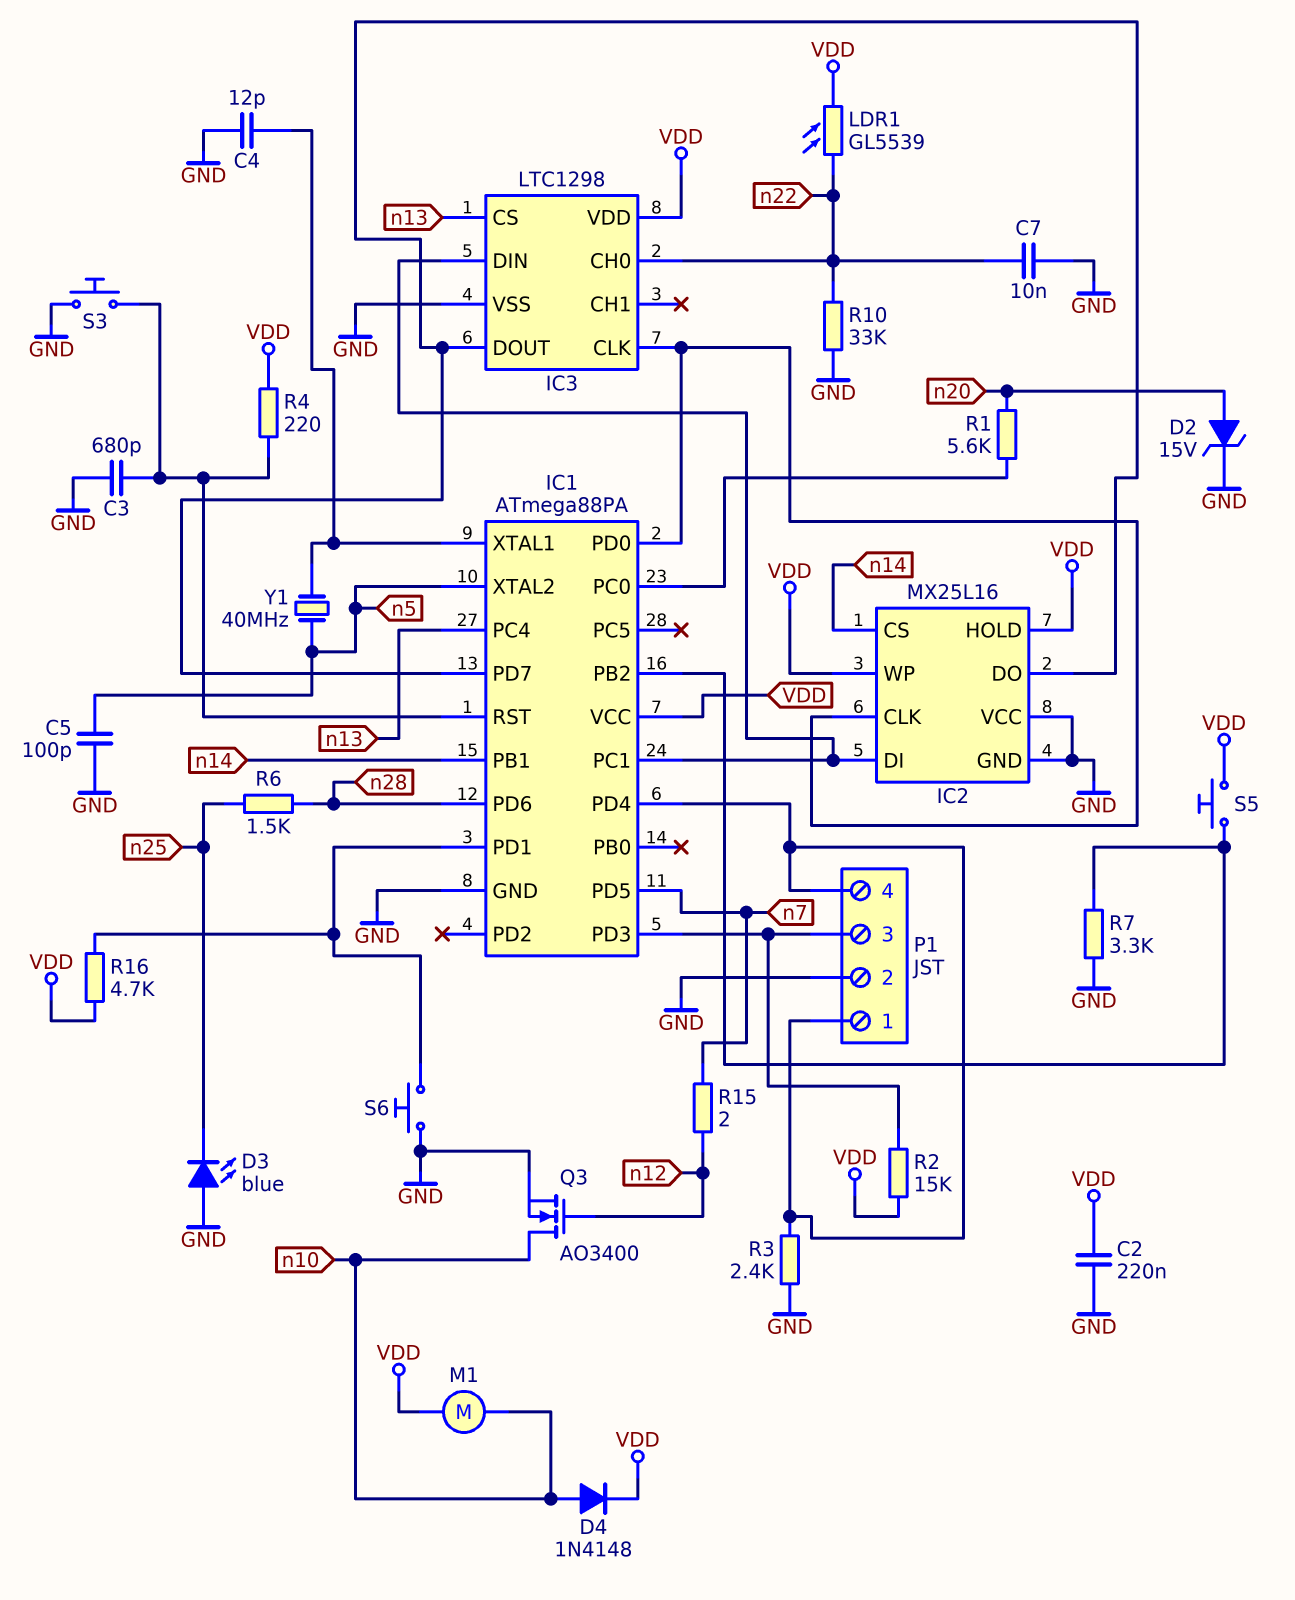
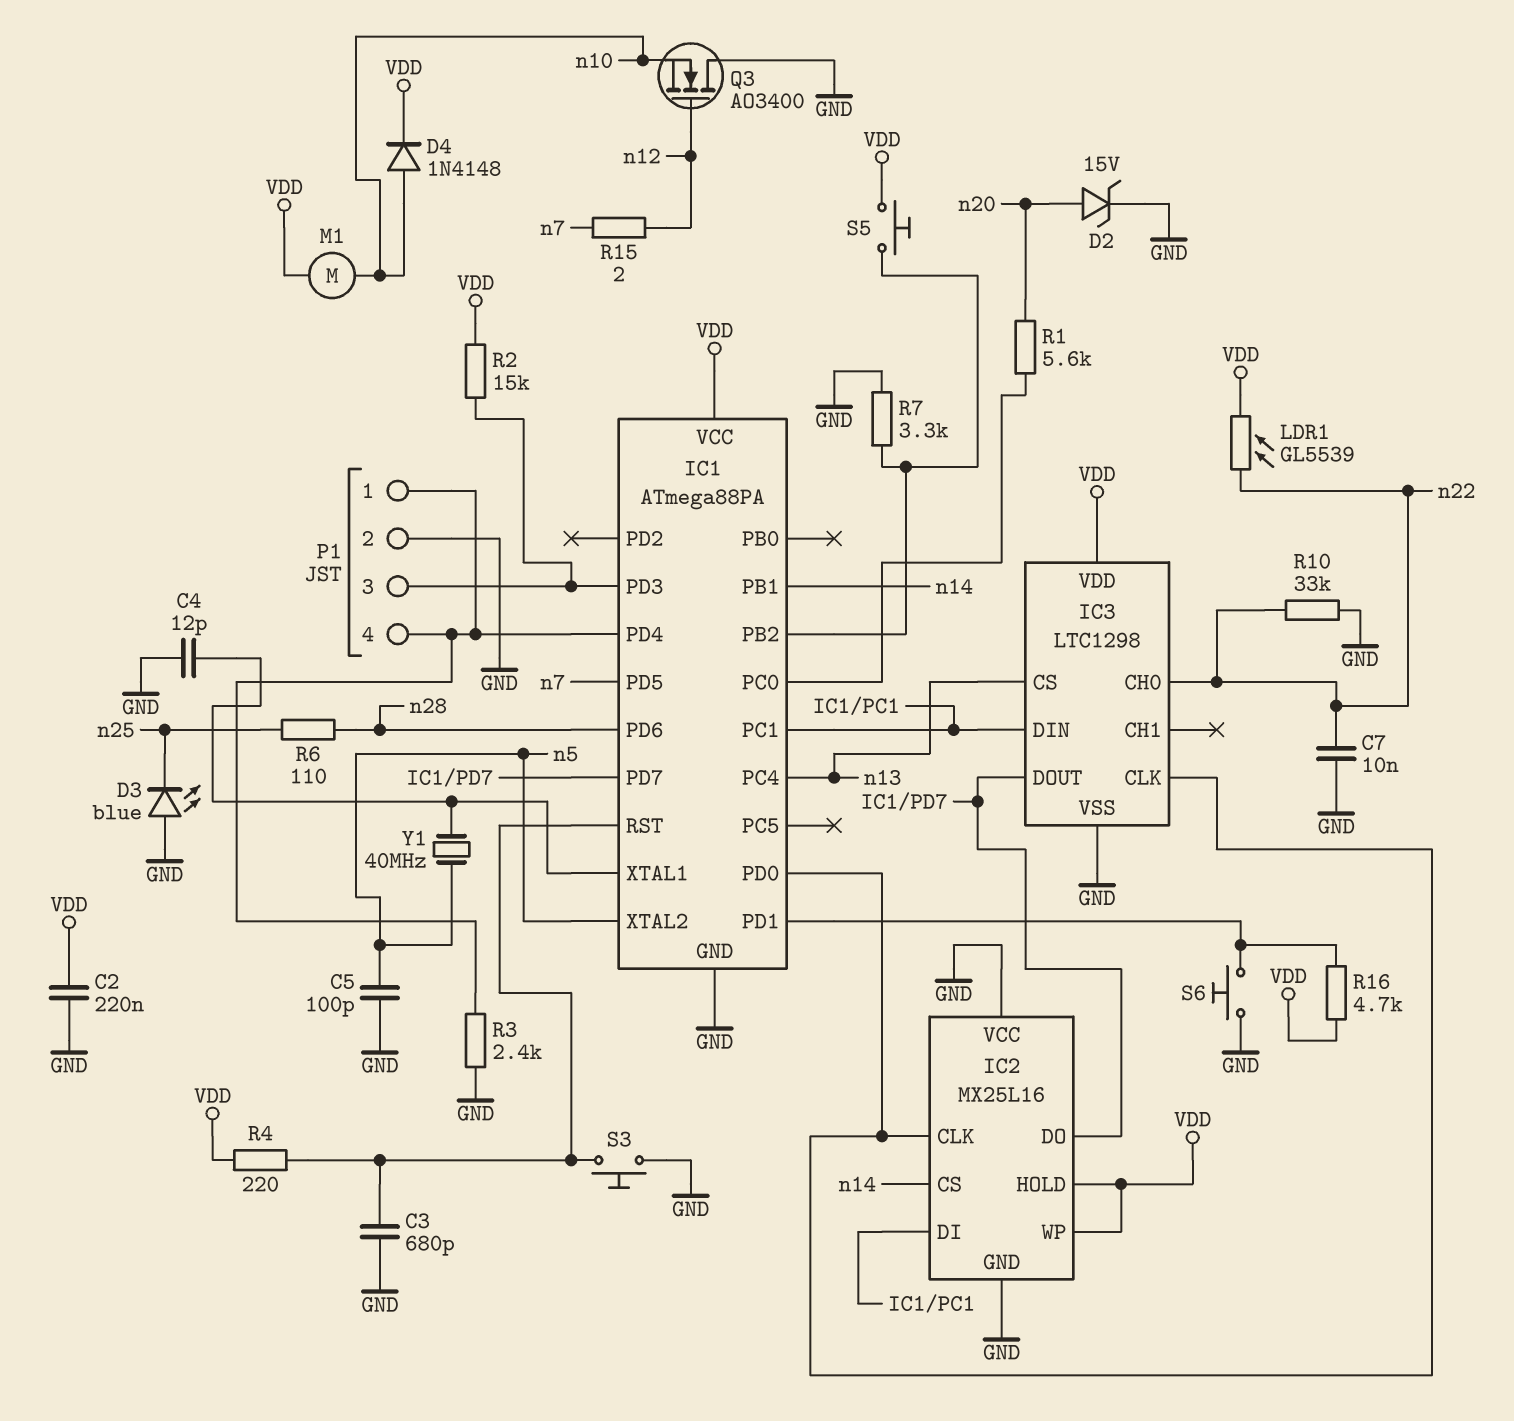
Q3: NMOS AO3400 (G n12, D n10, S GND) -> NMOS AO3400 (G n12, D GND, S n10)
R6: 1.5k (n25, n28) -> 110 (n25, n28)

